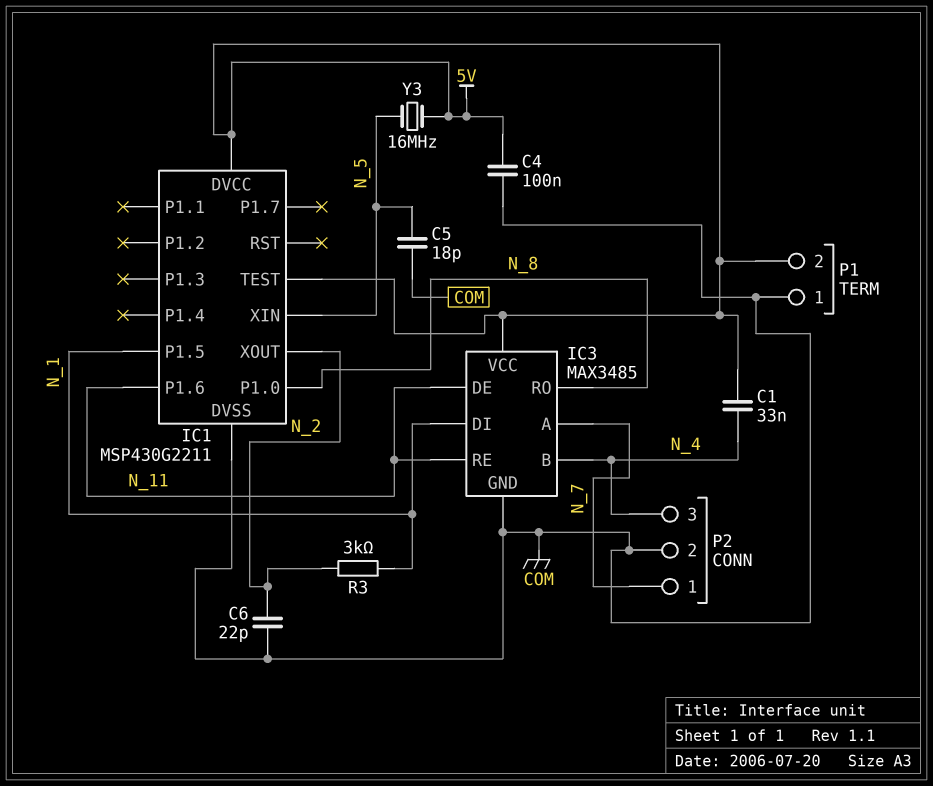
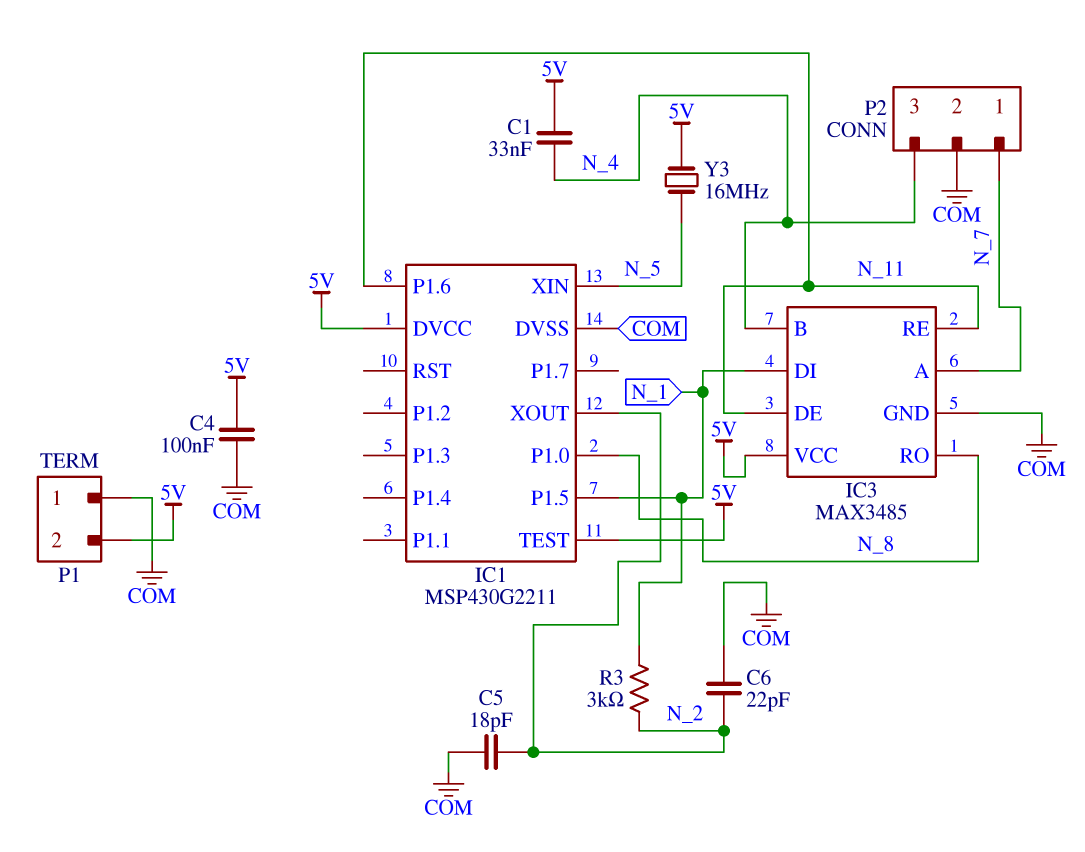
C5: 18pF (COM, N_5) -> 18pF (COM, N_2)

